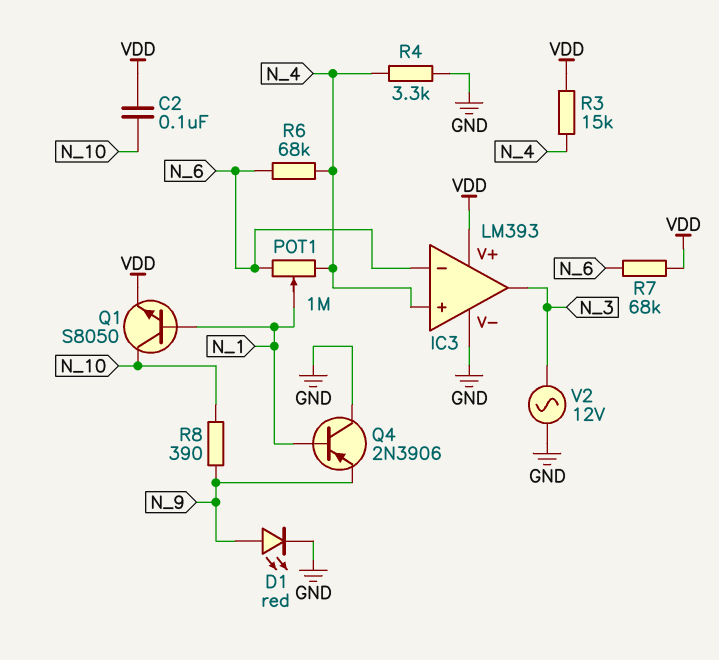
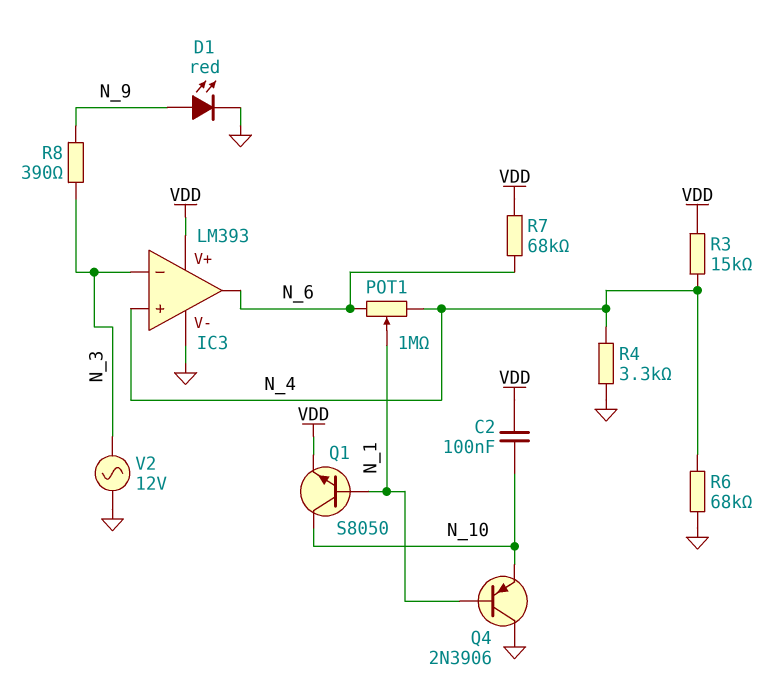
IC3 pin in-: N_6 -> N_3
IC3 pin out: N_3 -> N_6
Q4: PNP 2N3906 (B N_1, C GND, E N_9) -> PNP 2N3906 (B N_1, C GND, E N_10)
R6: 68k (N_4, N_6) -> 68k (GND, N_4)
R8: 390 (N_9, N_10) -> 390 (N_3, N_9)

